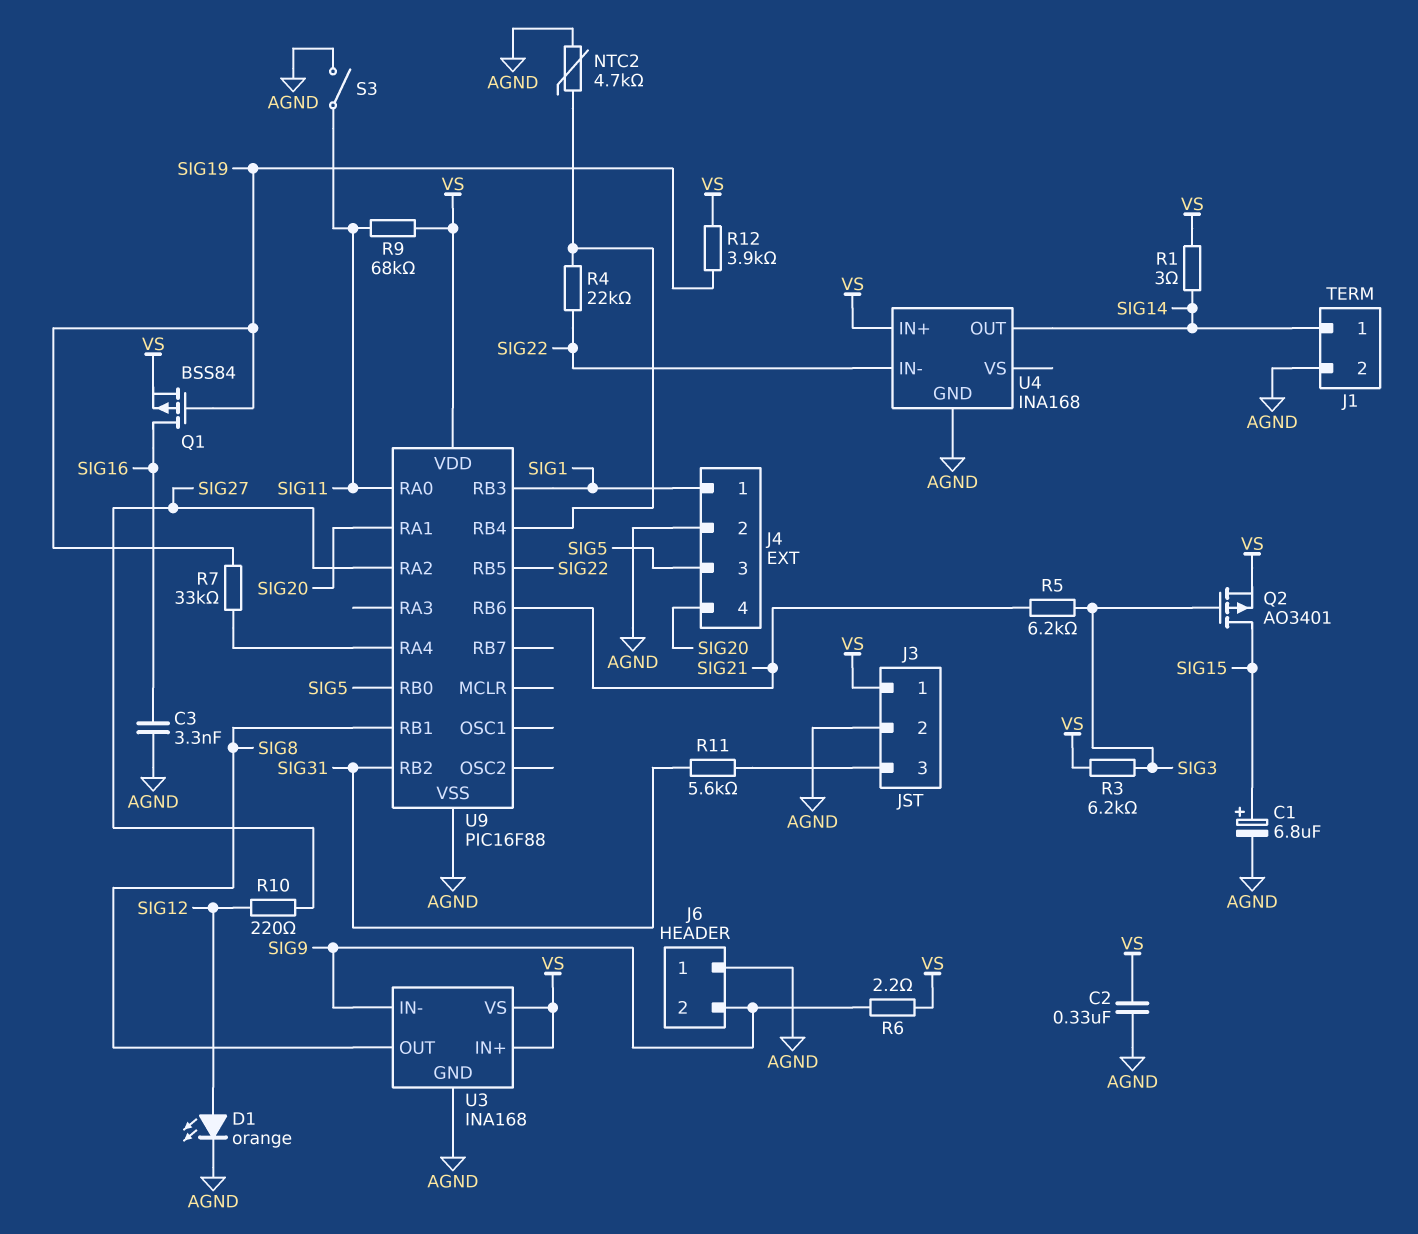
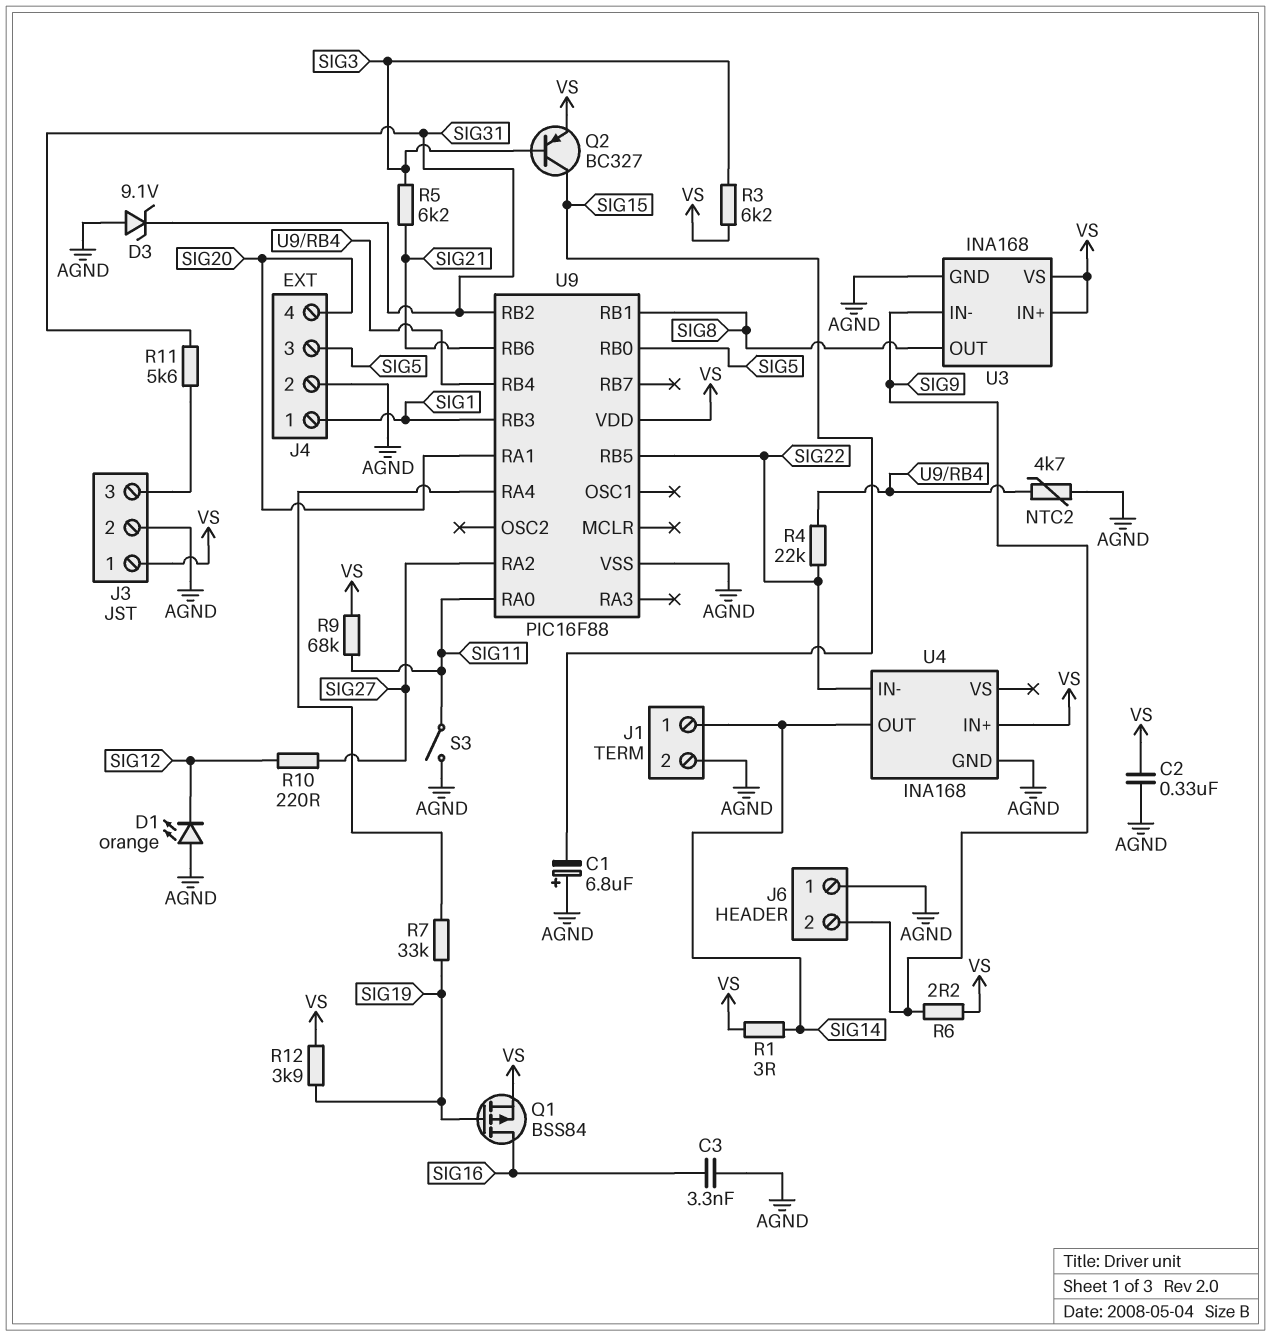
C1: 6.8uF (plus SIG15, minus AGND) -> 6.8uF (plus AGND, minus SIG15)
D1: LED orange (A SIG12, K AGND) -> LED orange (A AGND, K SIG12)
D3: none -> zener 9.1V (A AGND, K SIG31)
Q2: PMOS AO3401 (G SIG3, D SIG15, S VS) -> PNP BC327 (B SIG3, C SIG15, E VS)

